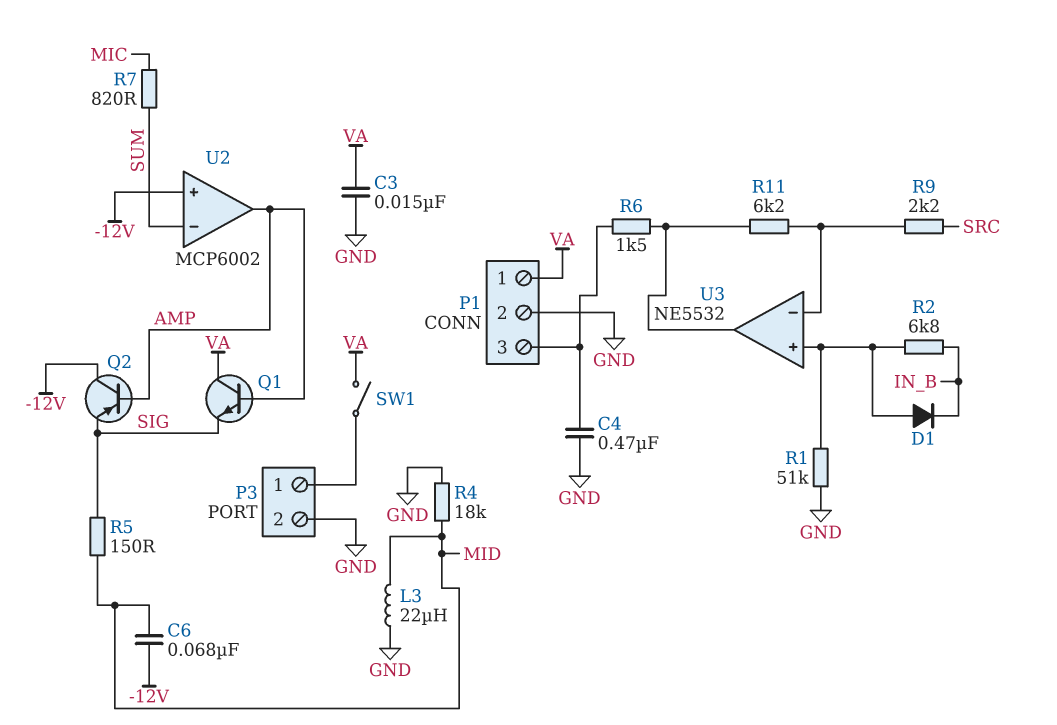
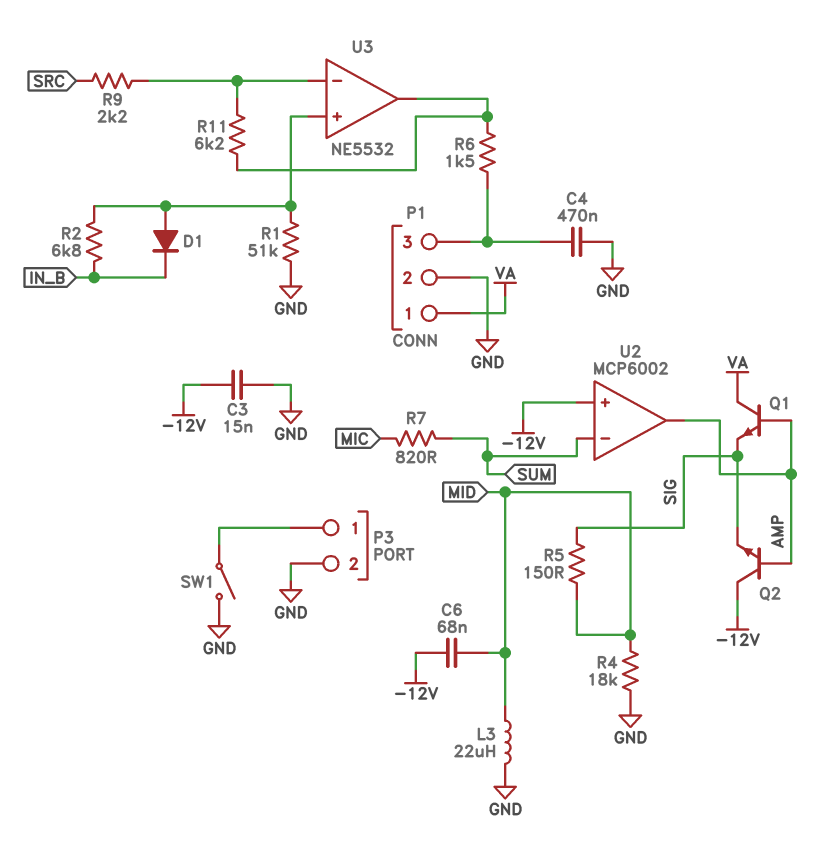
C3: 15nF (GND, VA) -> 15nF (-12V, GND)
Q2: PNP (B AMP, C -12V, E SIG) -> NPN (B AMP, C -12V, E SIG)
SW1: switch (P3/1, VA) -> switch (GND, P3/1)

